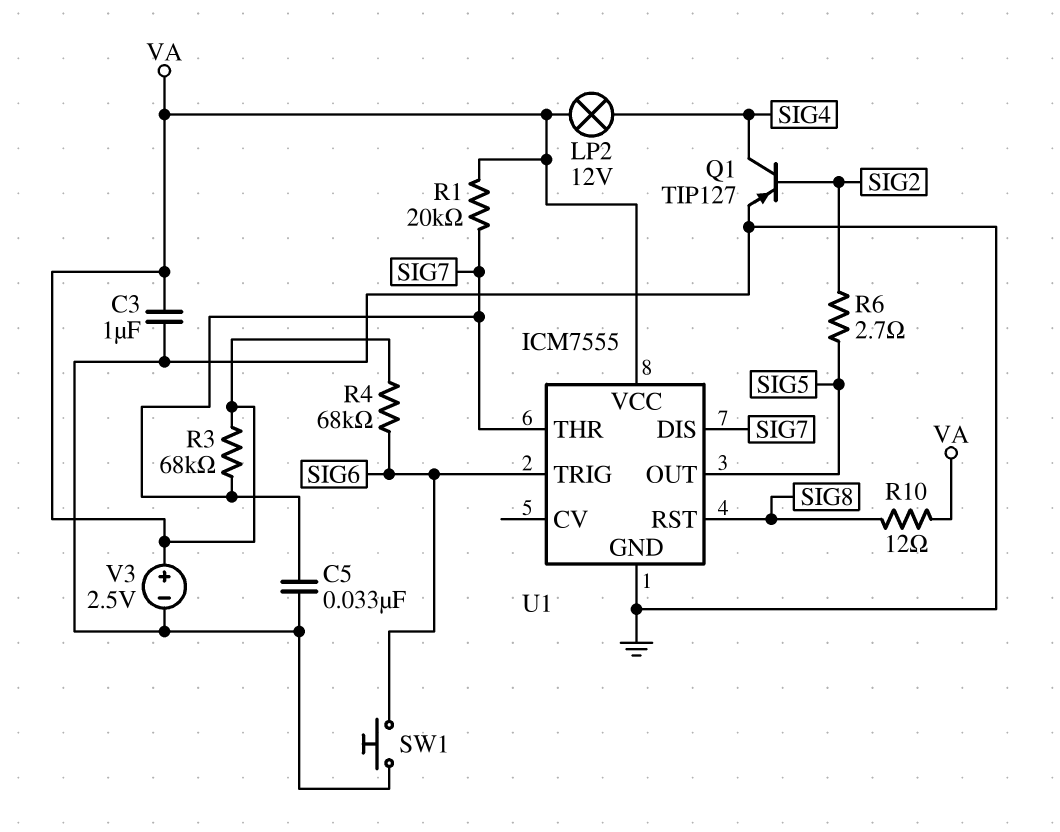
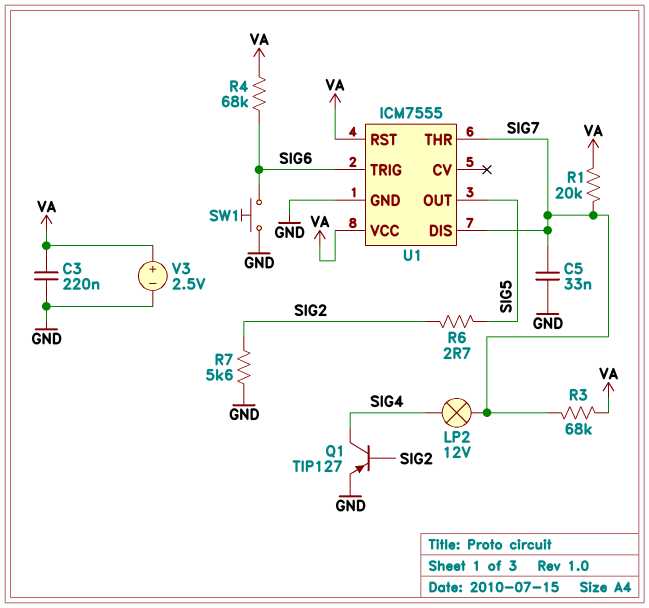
C3: 1uF (GND, VA) -> 220nF (GND, VA)
LP2: lamp 12V (SIG4, VA) -> lamp 12V (SIG4, SIG7)
R7: none -> 5.6k (GND, SIG2)
R10: 12 (SIG8, VA) -> none
U1 pin RST: SIG8 -> VA

